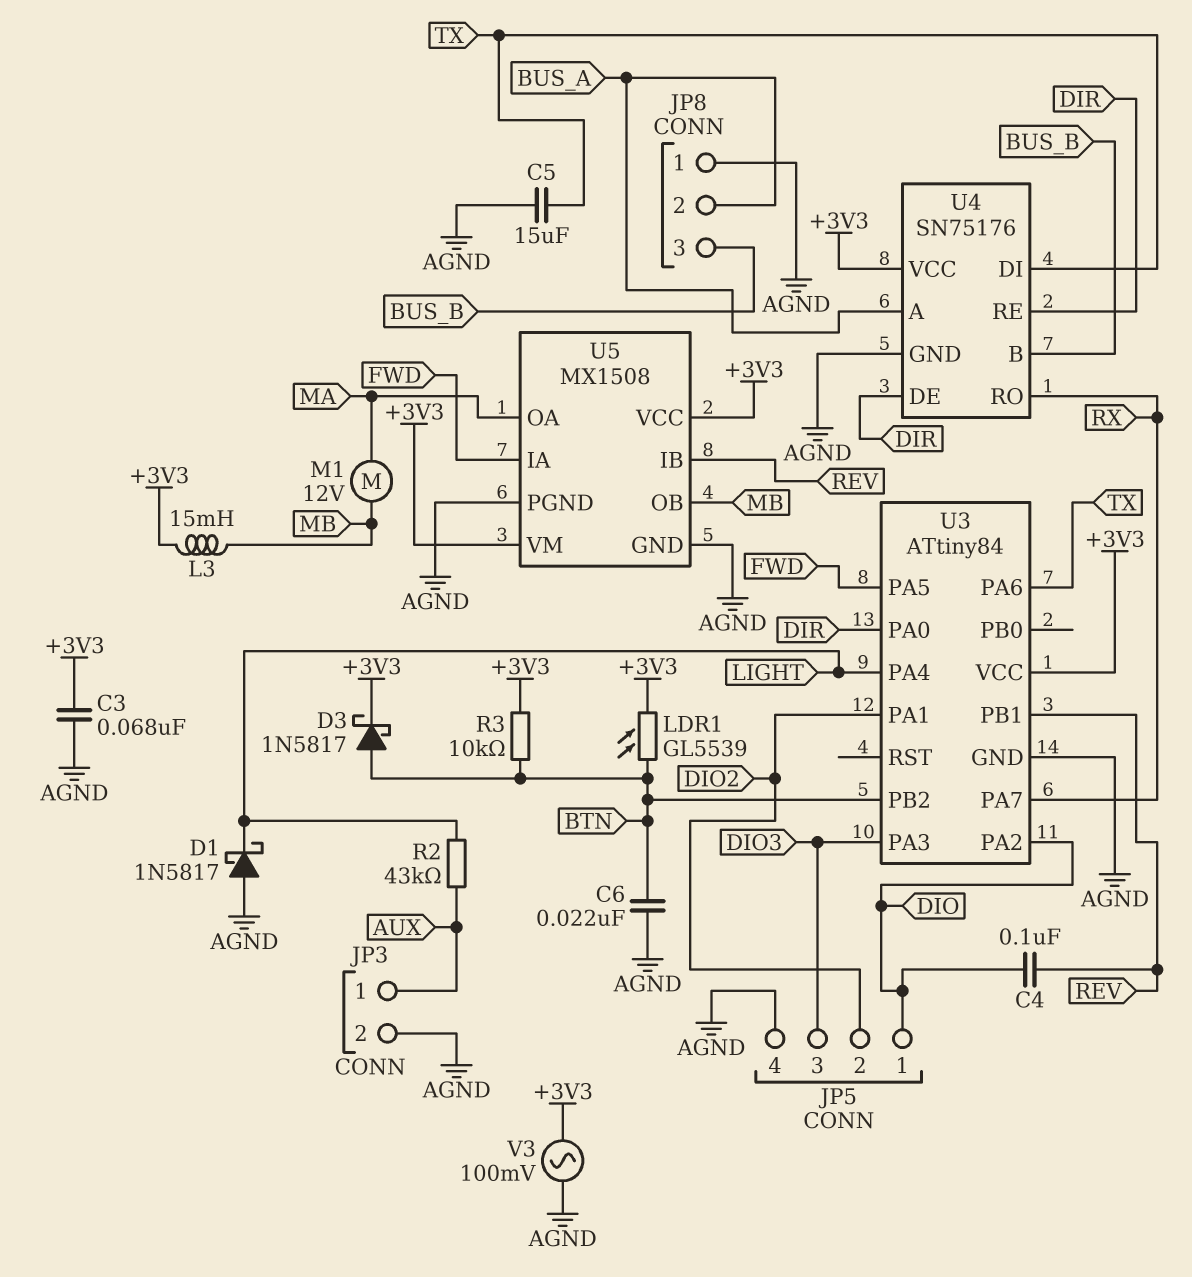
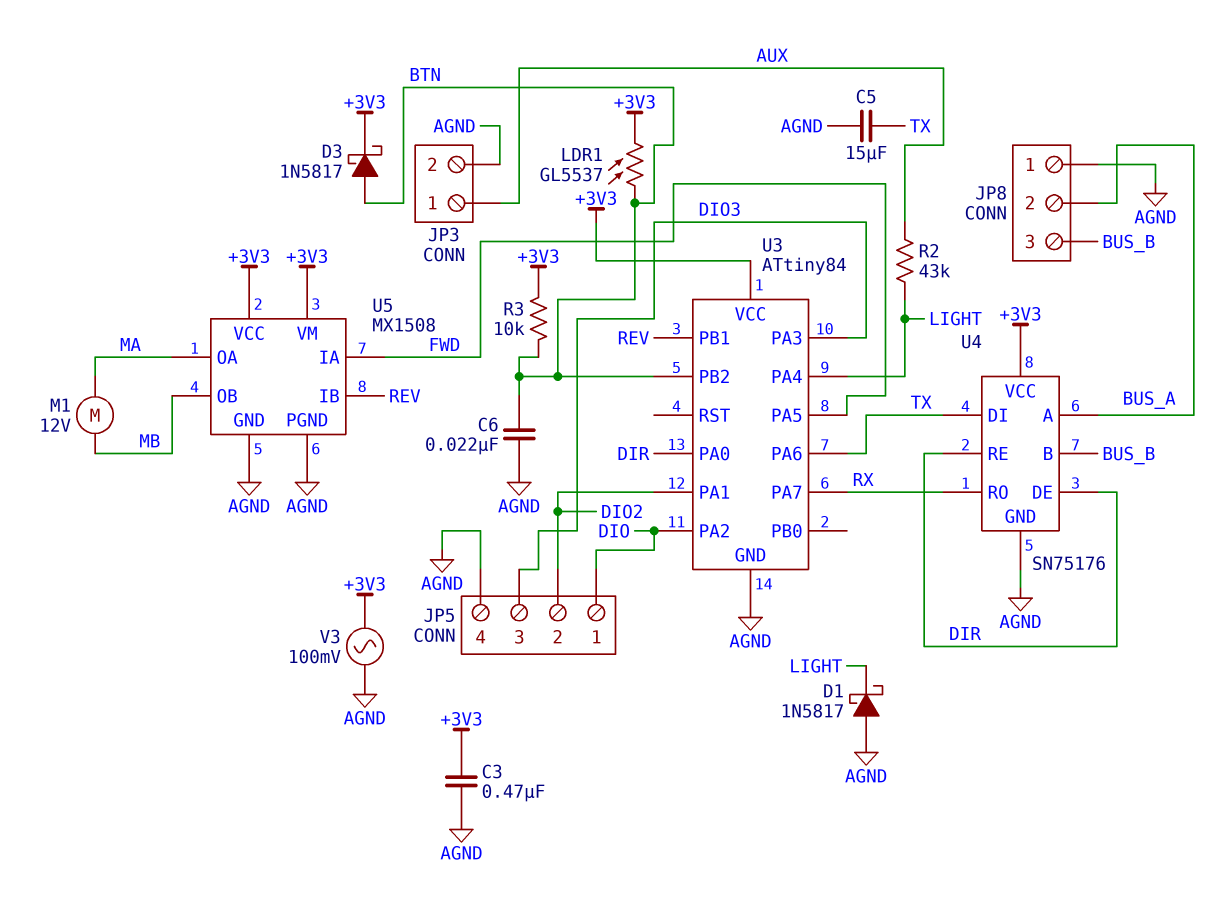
C3: 68nF (+3V3, AGND) -> 470nF (+3V3, AGND)
C4: 100nF (DIO, REV) -> none
L3: 15mH (+3V3, MB) -> none
LDR1: GL5539 (+3V3, BTN) -> GL5537 (+3V3, BTN)

